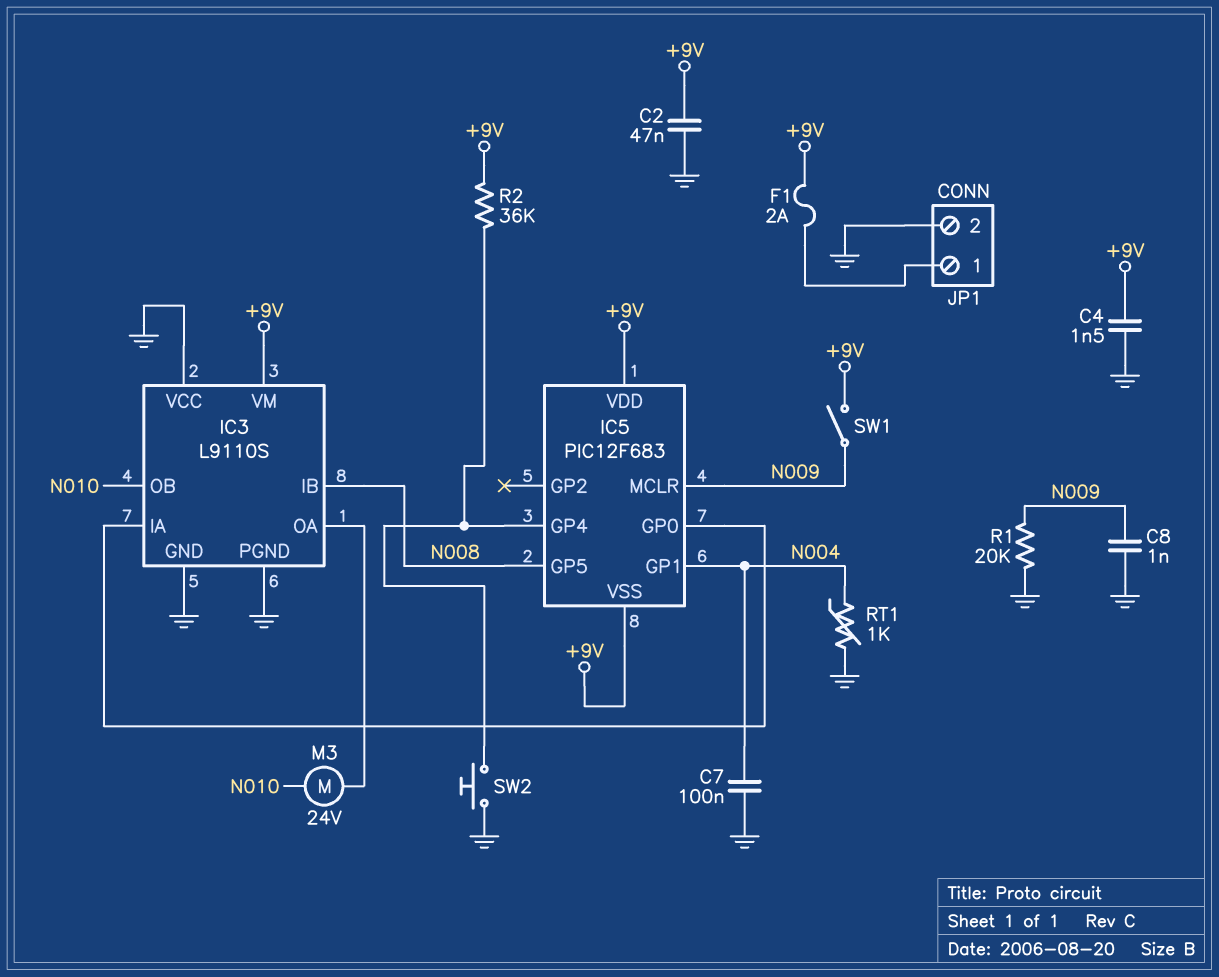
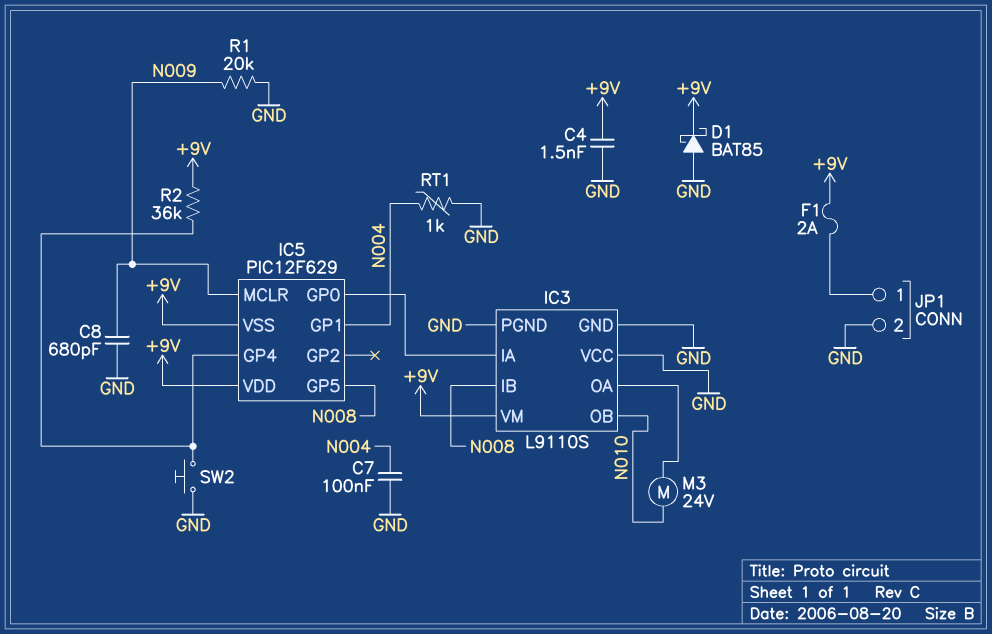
C2: 47nF (+9V, GND) -> none
C8: 1nF (GND, N009) -> 680pF (GND, N009)
D1: none -> schottky BAT85 (A GND, K +9V)
IC5: PIC12F683 -> PIC12F629
SW1: switch (+9V, N009) -> none

